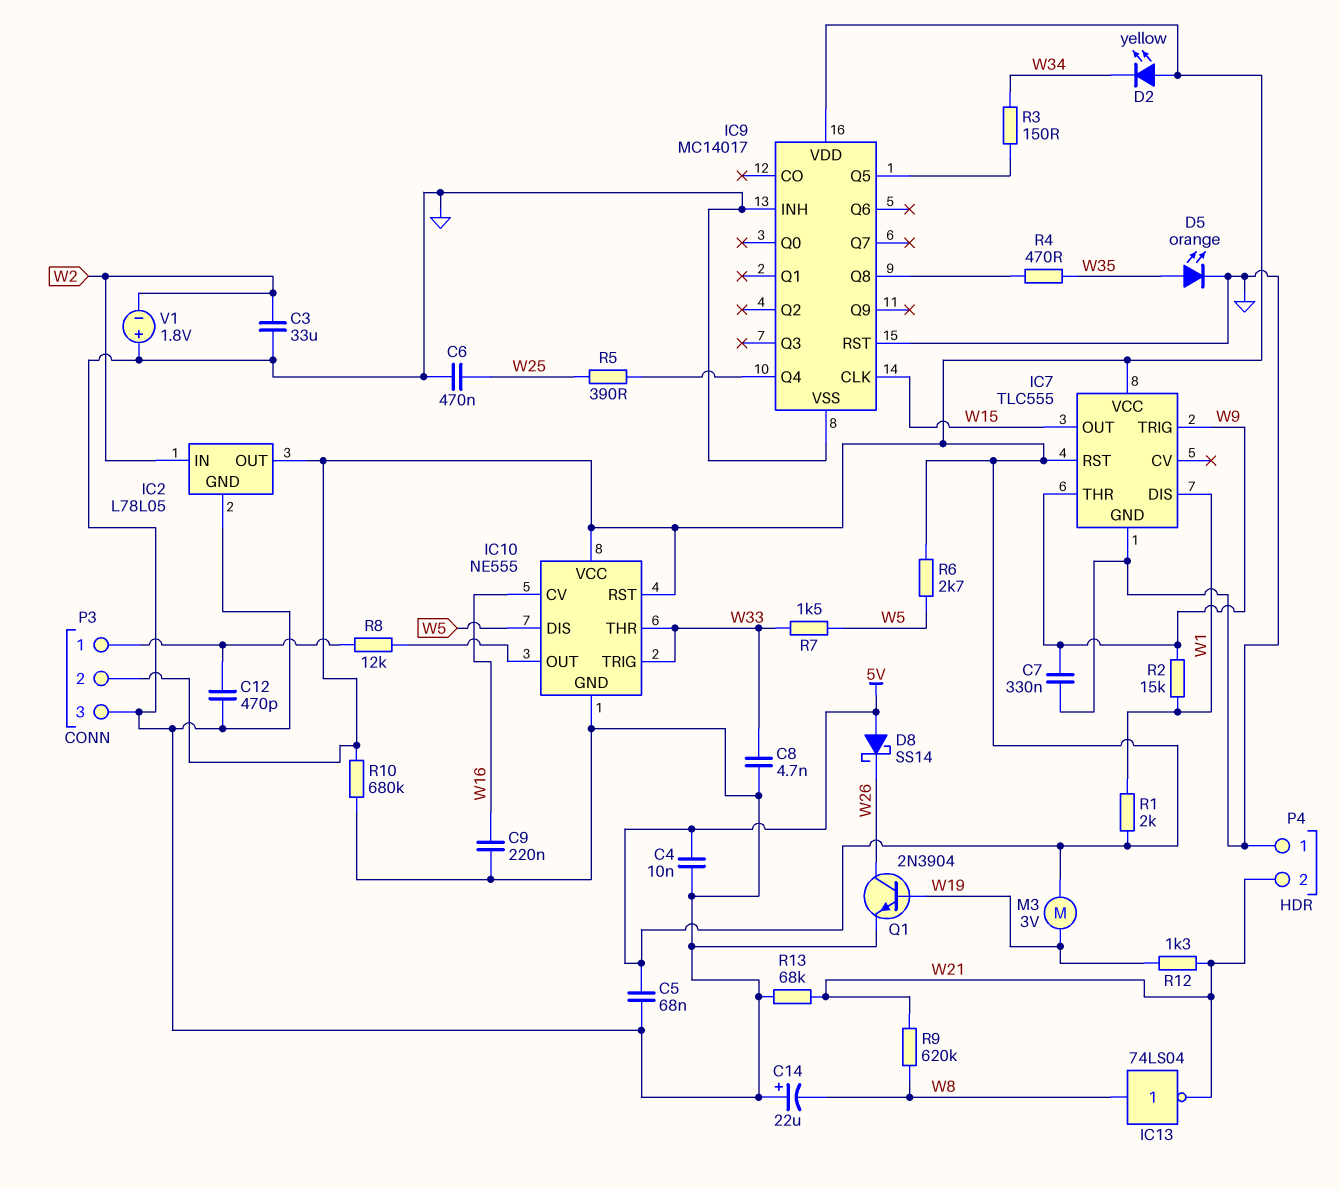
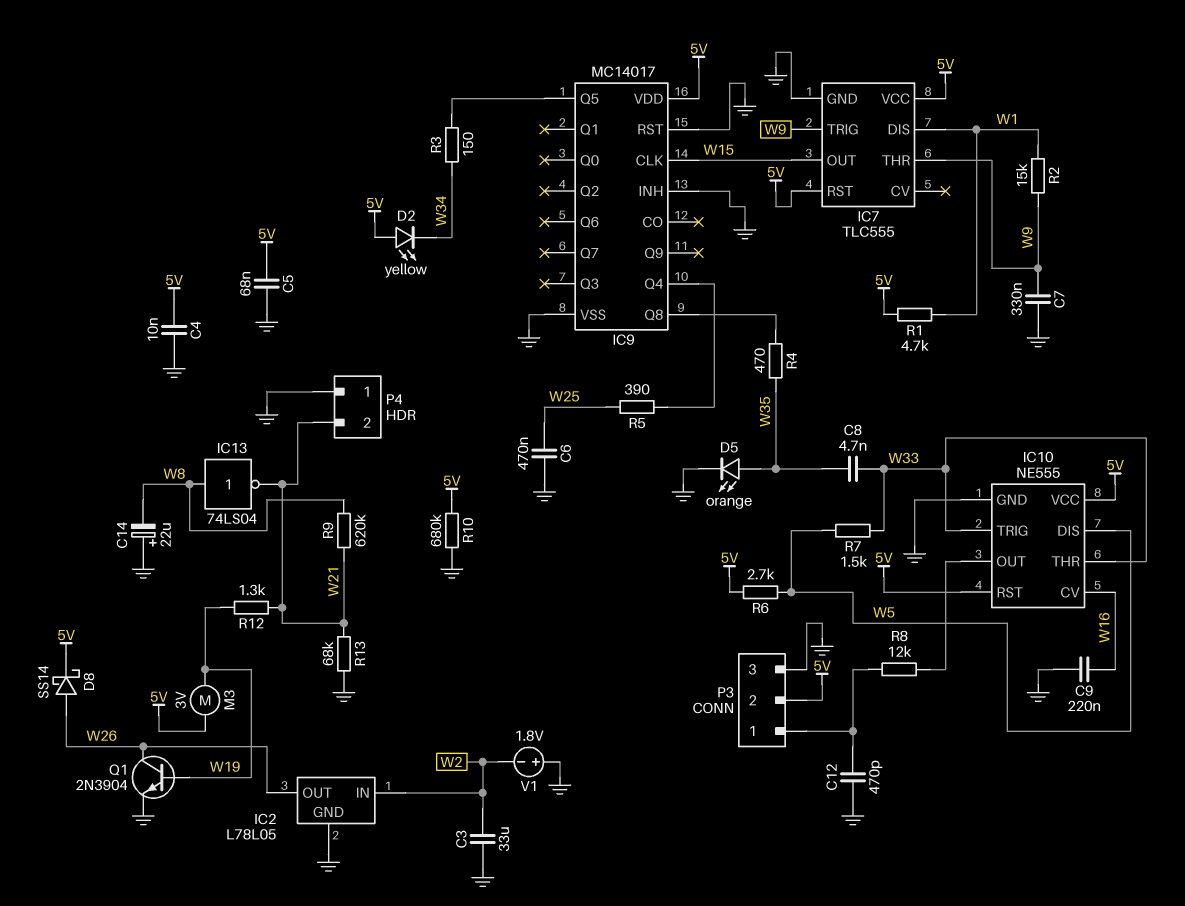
C8: 4.7nF (GND, W33) -> 4.7nF (W33, W35)
D8: schottky SS14 (A 5V, K W26) -> schottky SS14 (A W26, K 5V)
IC2 pin OUT: 5V -> W26
R1: 2k (5V, W1) -> 4.7k (5V, W1)

